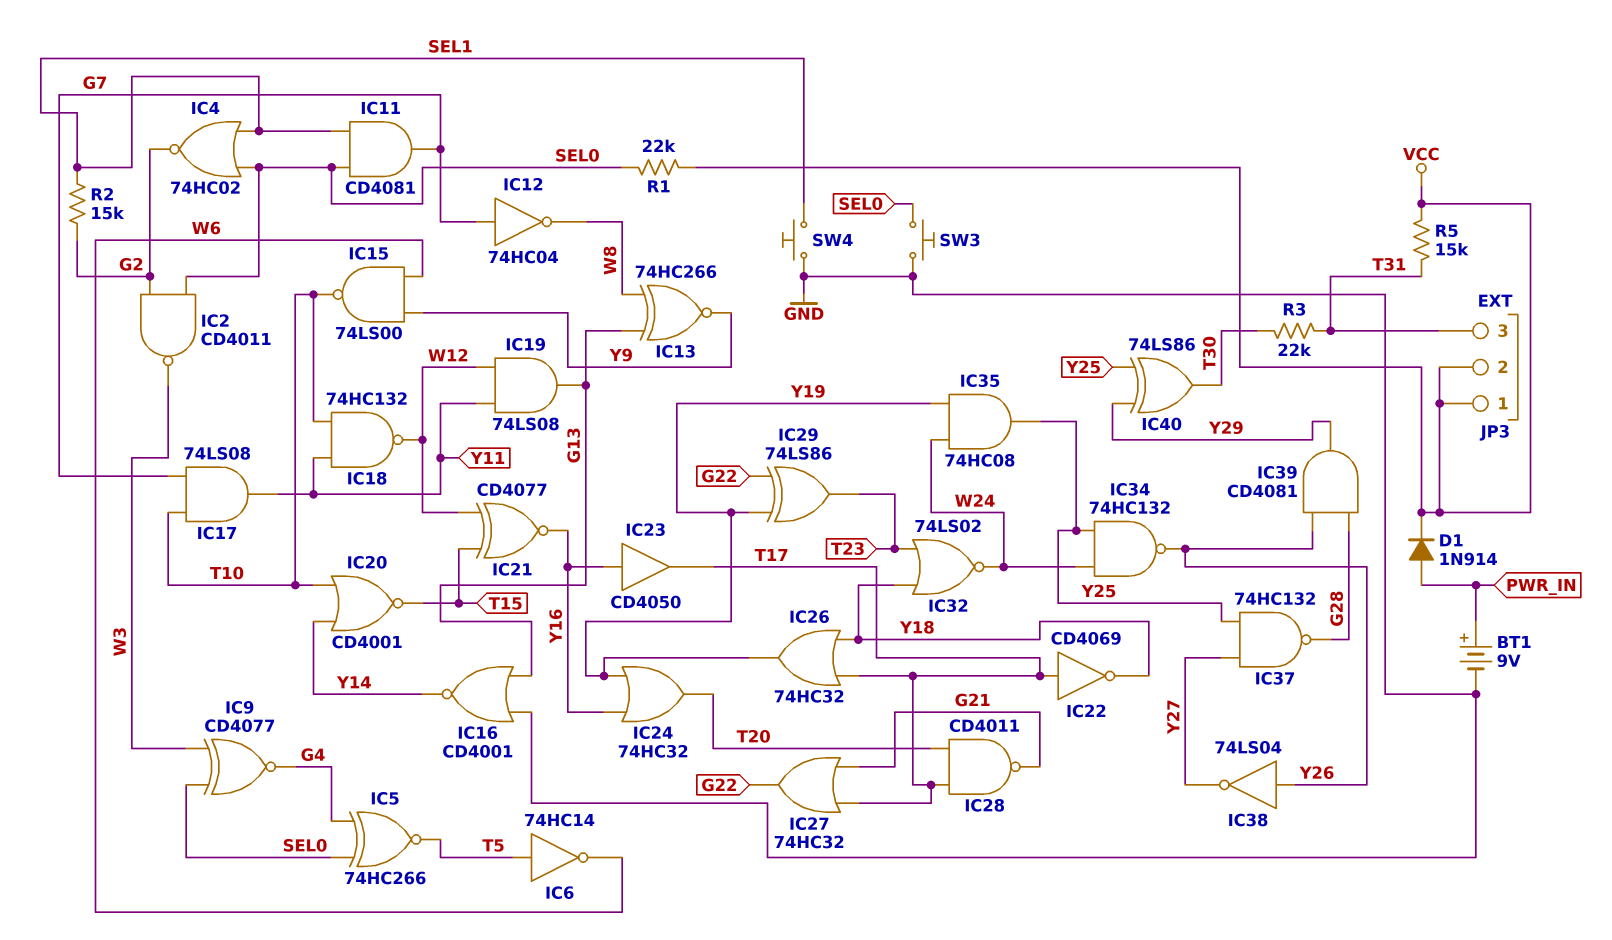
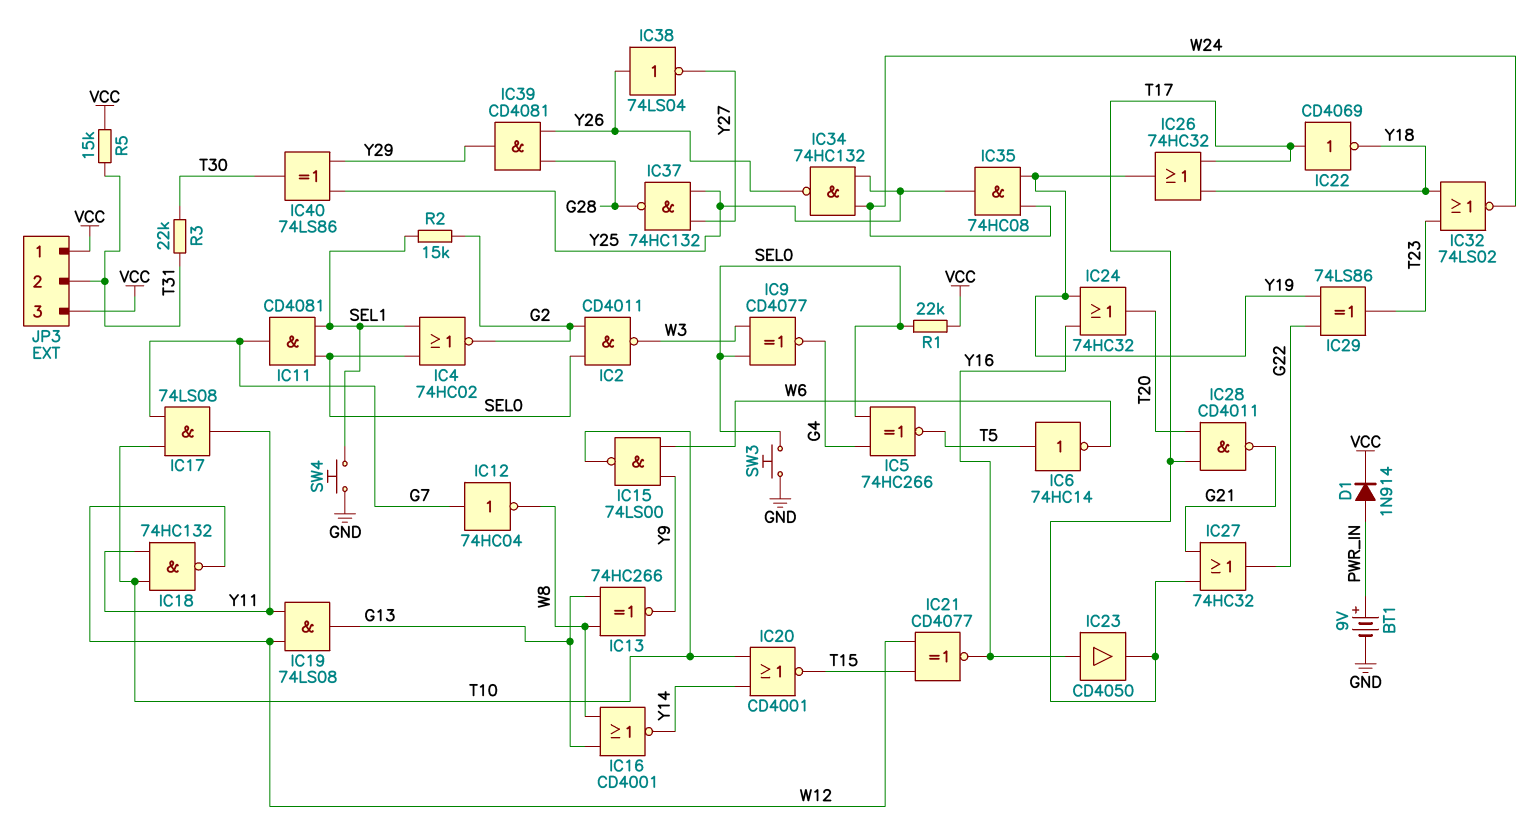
IC16: NOR CD4001 (in G13, in GND, out Y14) -> NOR CD4001 (in G13, in W8, out Y14)
JP3 pin 2: VCC -> T31
JP3 pin 3: T31 -> VCC

